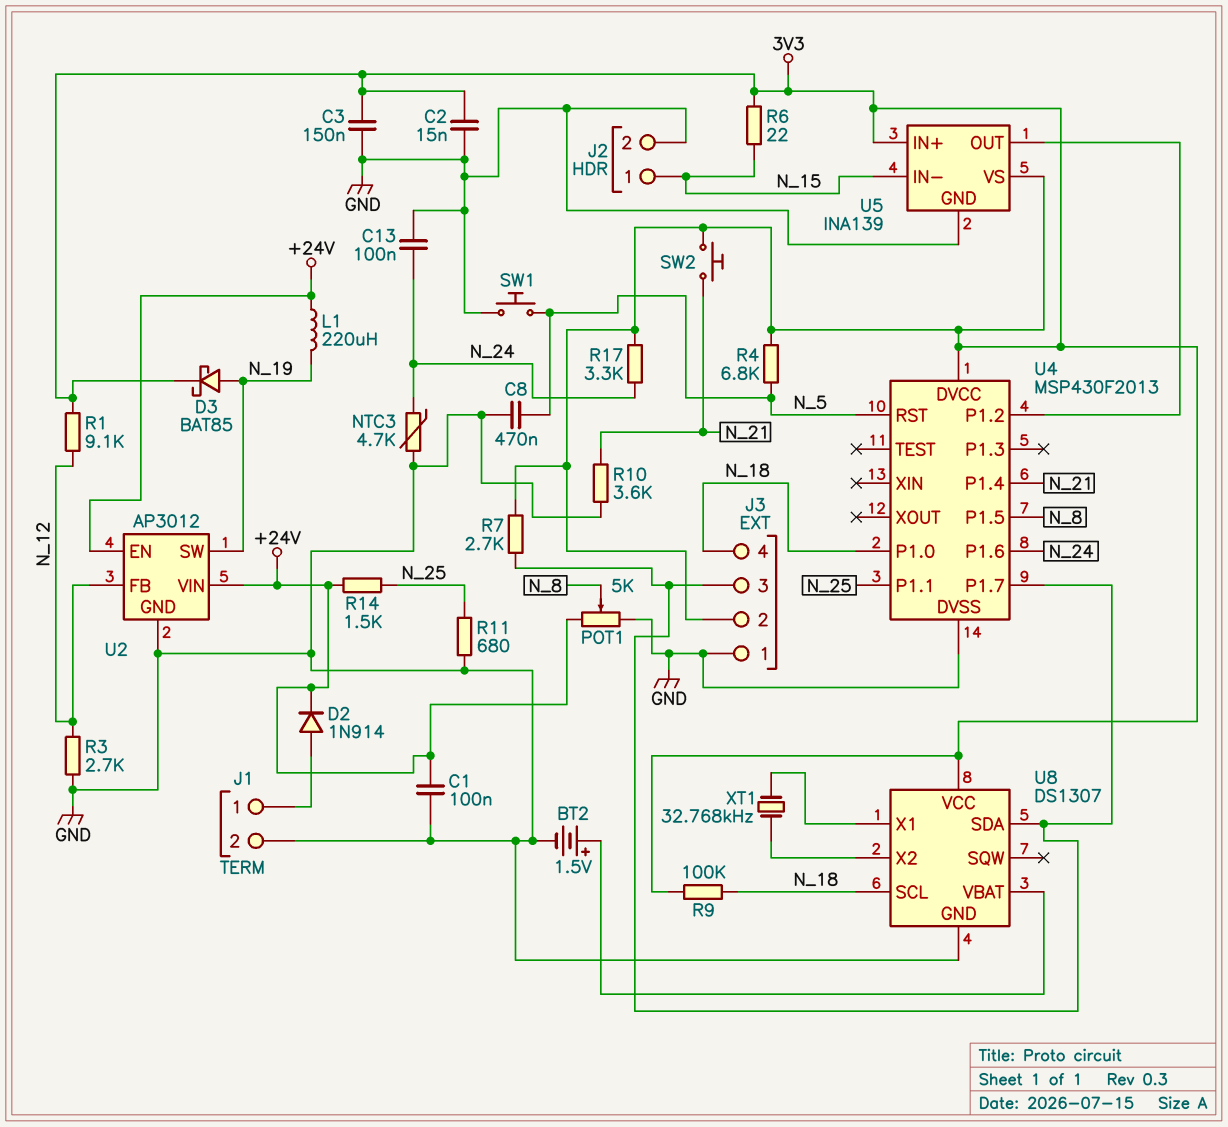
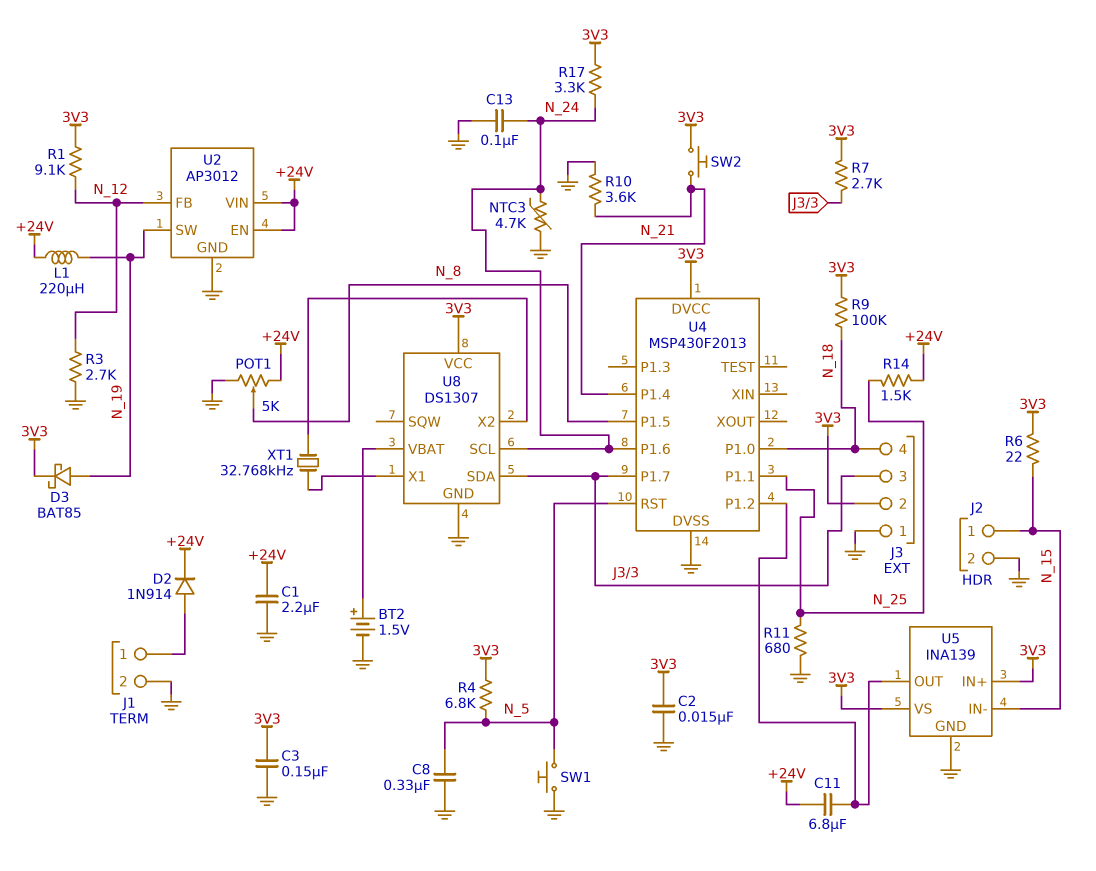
C1: 100nF (+24V, GND) -> 2.2uF (+24V, GND)
C8: 470nF (GND, N_5) -> 330nF (GND, N_5)
C11: none -> 6.8uF (+24V, U4/P1.2)
U8 pin SCL: N_18 -> N_24

